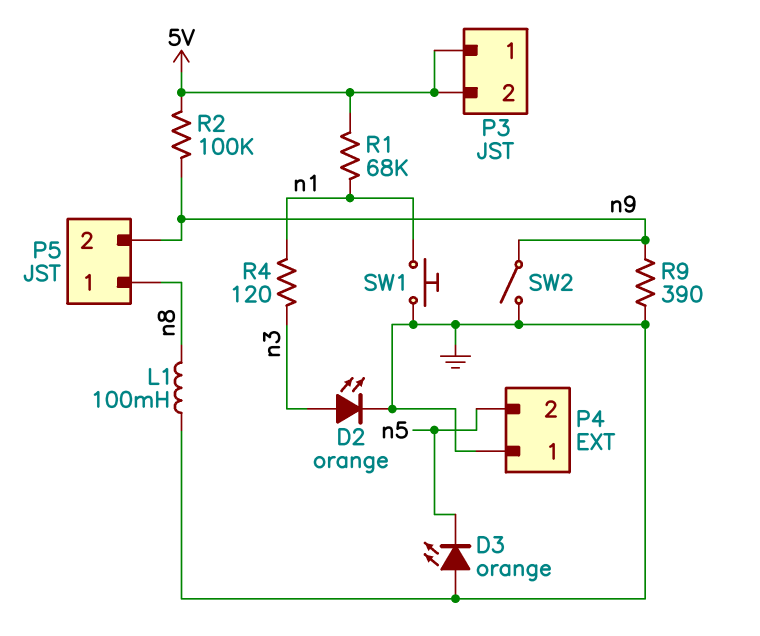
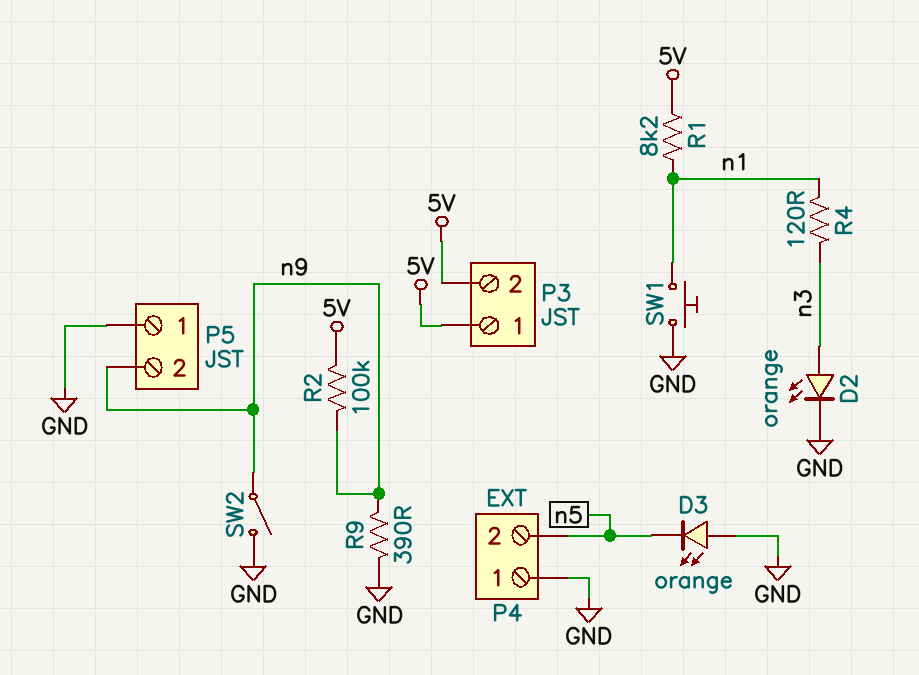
L1: 100mH (GND, n8) -> none
P5 pin 1: n8 -> GND
R1: 68k (5V, n1) -> 8.2k (5V, n1)

